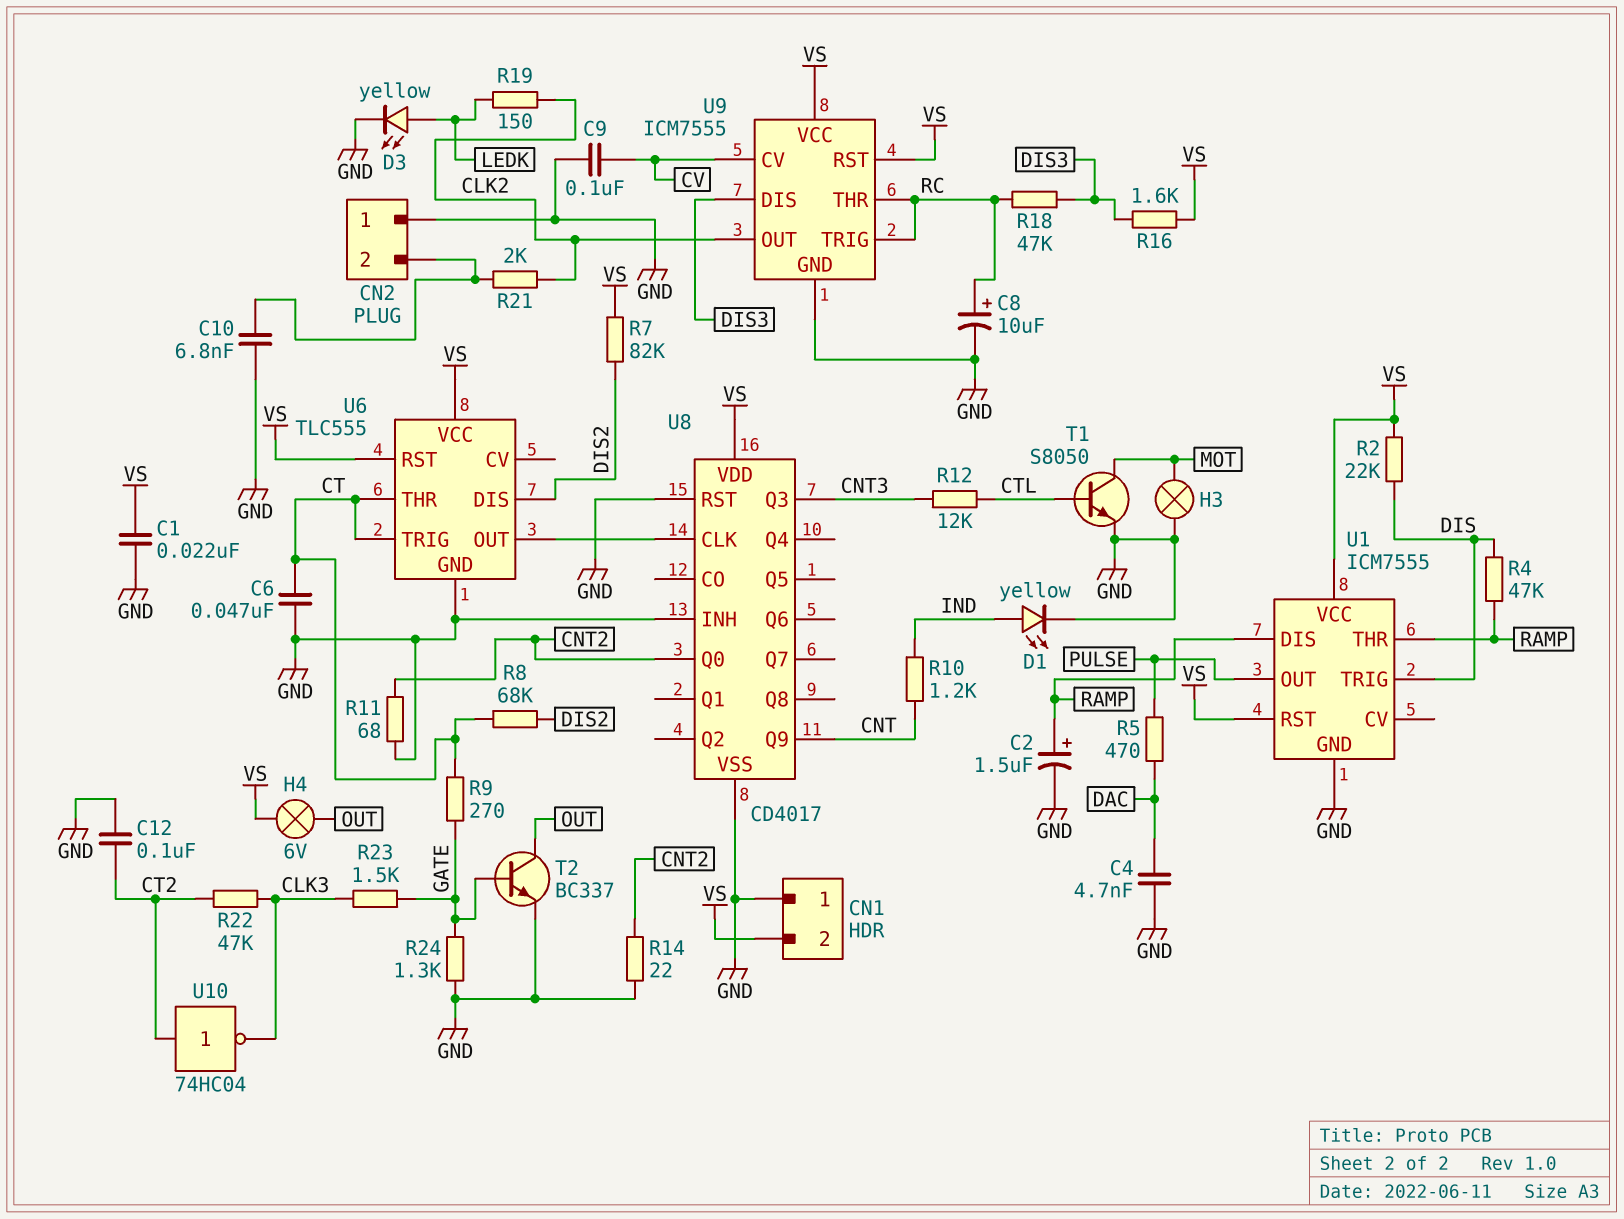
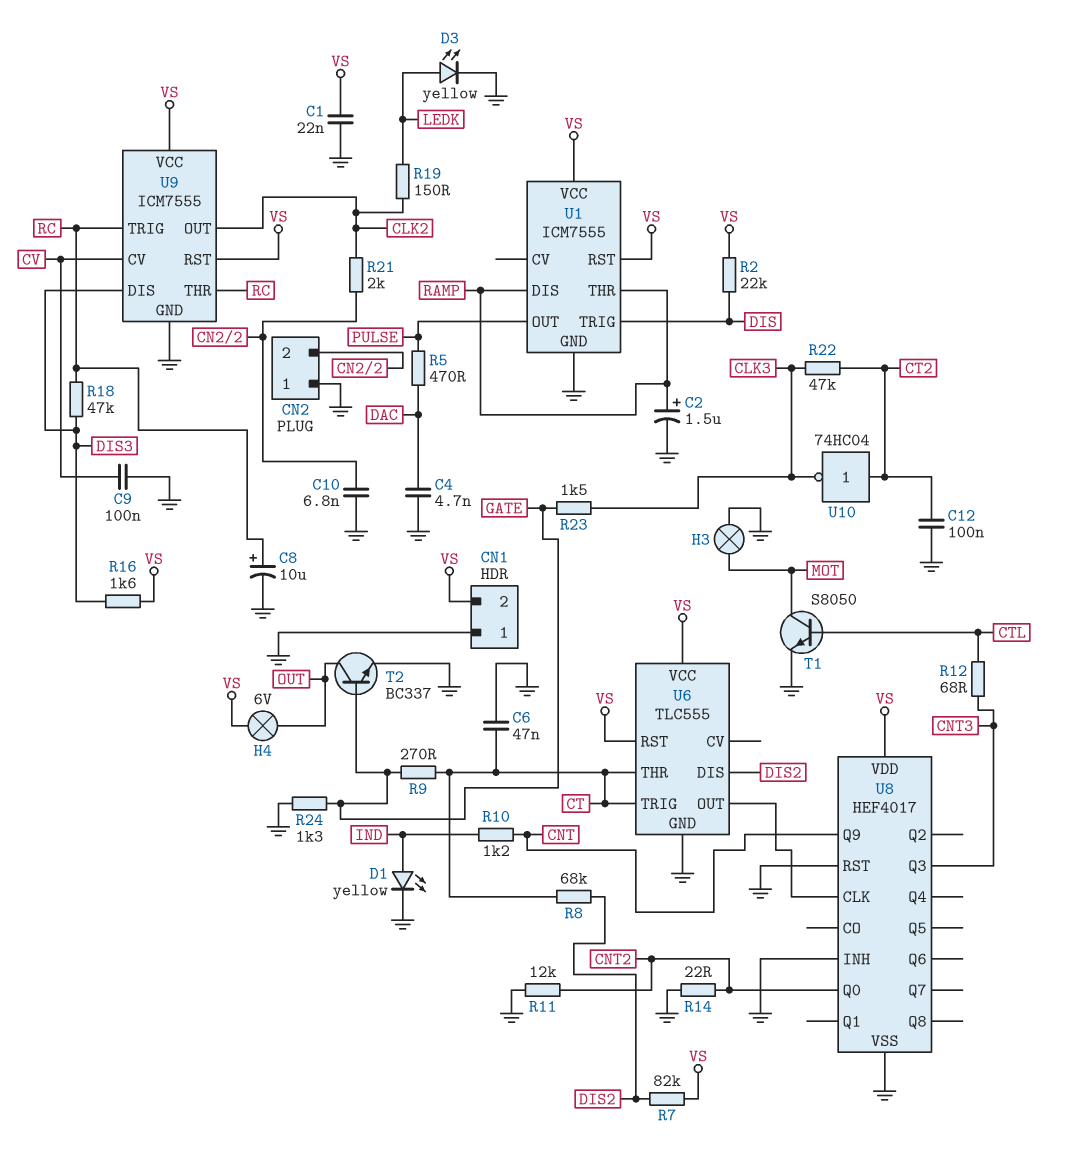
R4: 47k (DIS, RAMP) -> none
R11: 68 (CNT2, GND) -> 12k (CNT2, GND)
R12: 12k (CNT3, CTL) -> 68 (CNT3, CTL)
U8: CD4017 -> HEF4017

